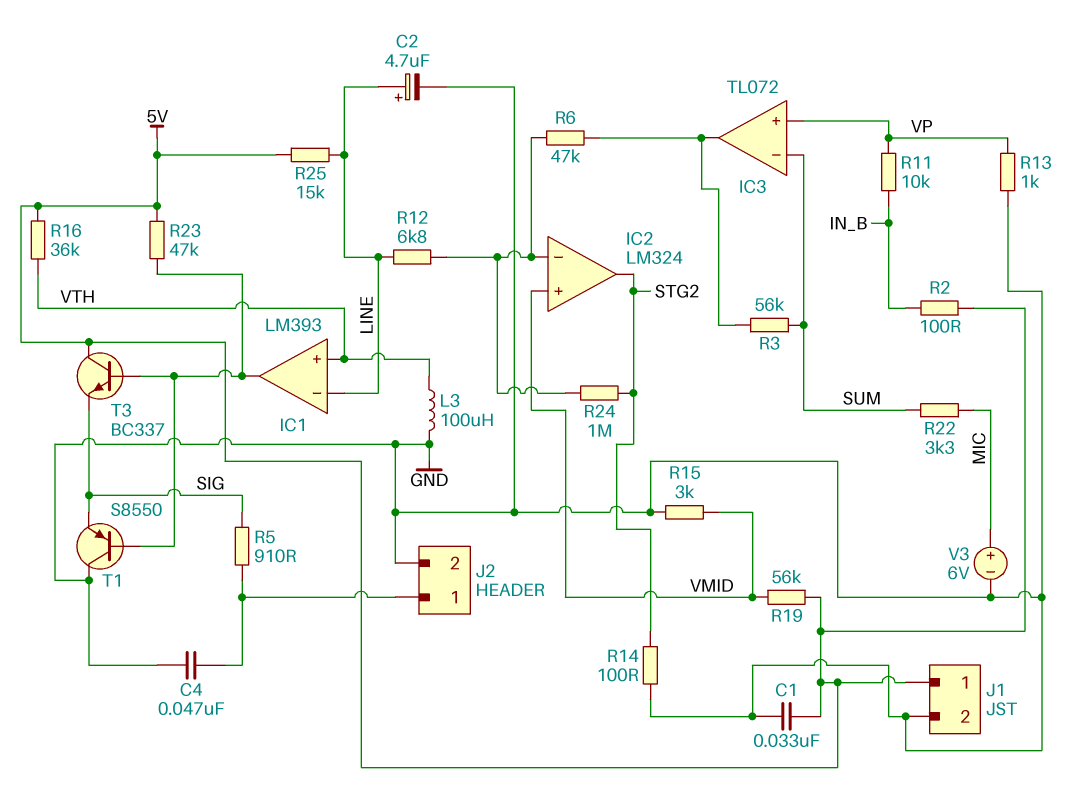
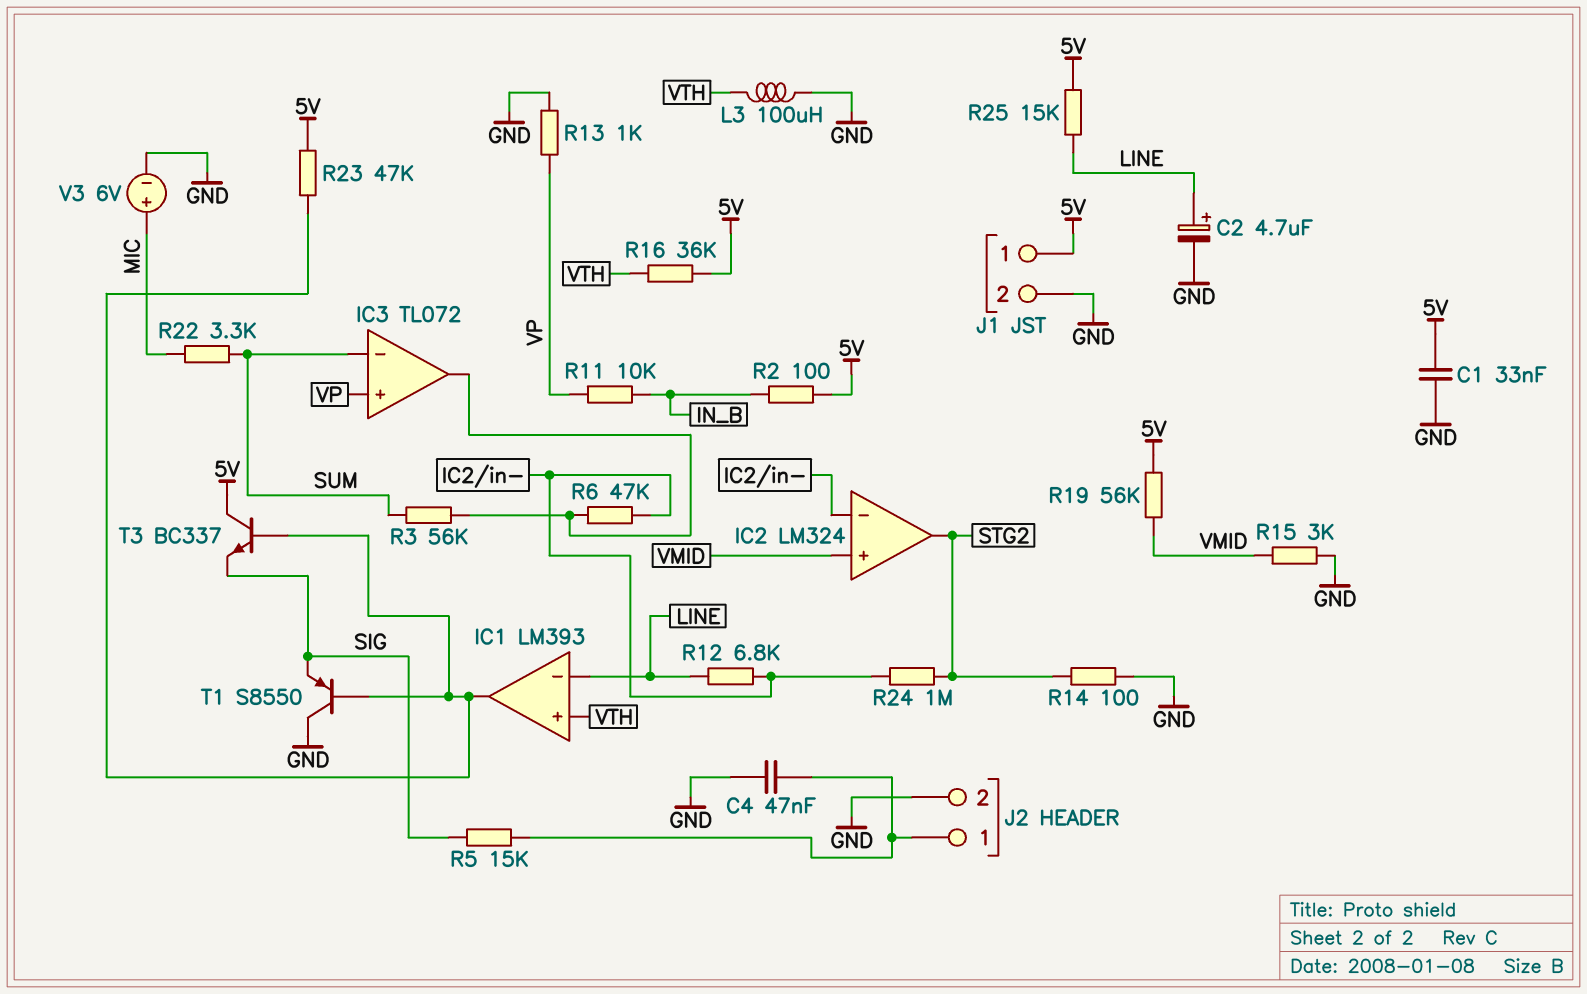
R5: 910 (J2/1, SIG) -> 15k (J2/1, SIG)

